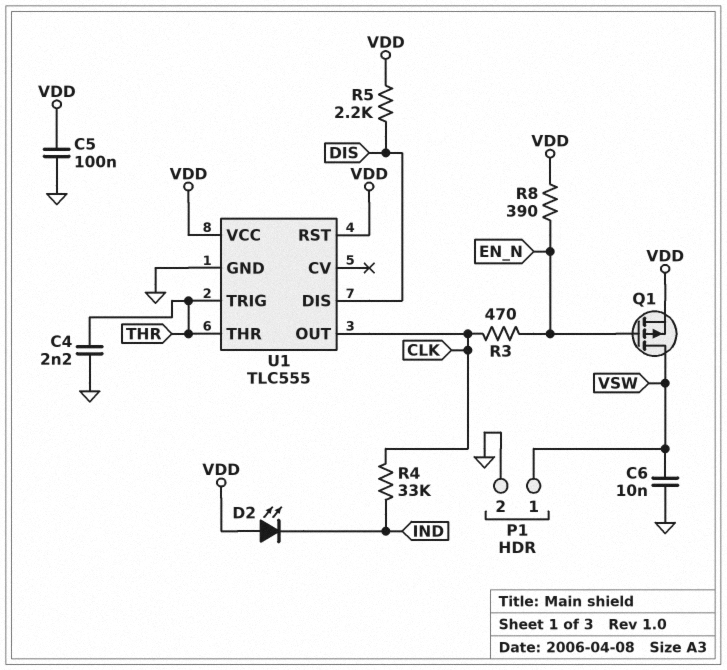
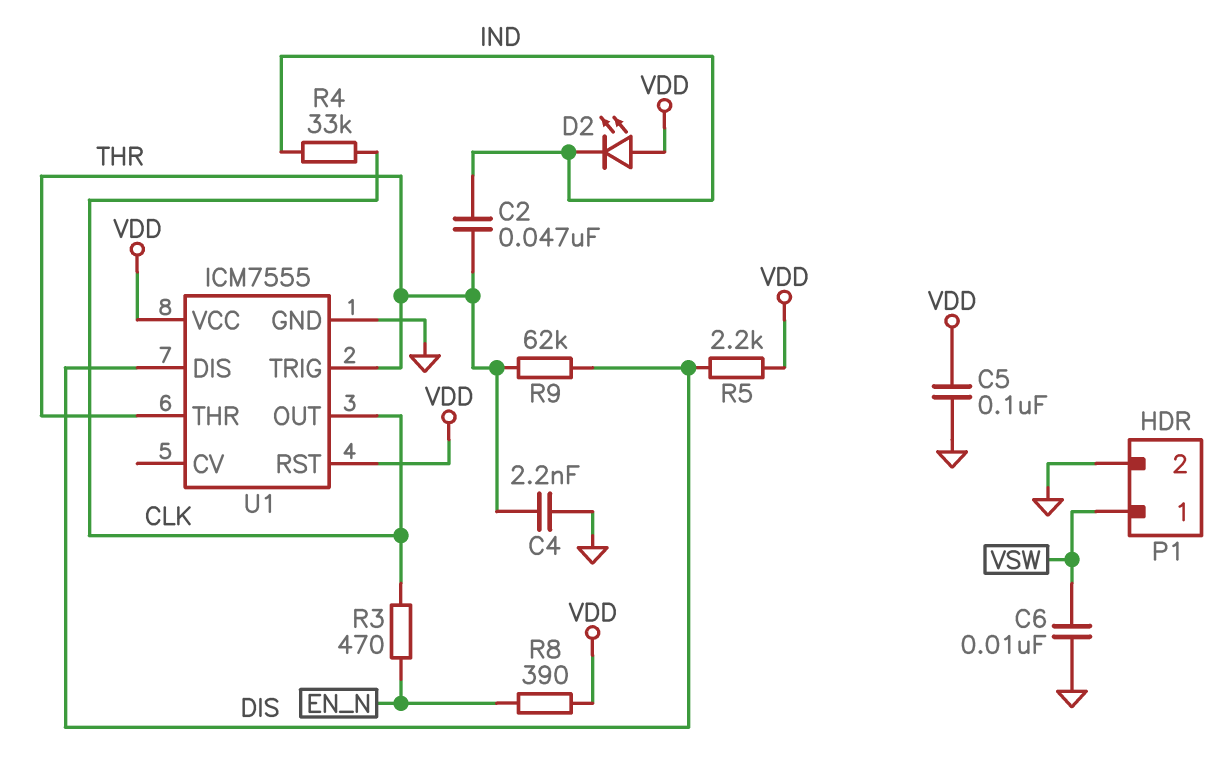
C2: none -> 47nF (IND, THR)
Q1: PMOS (G EN_N, D VSW, S VDD) -> none
R9: none -> 62k (DIS, THR)
U1: TLC555 -> ICM7555

